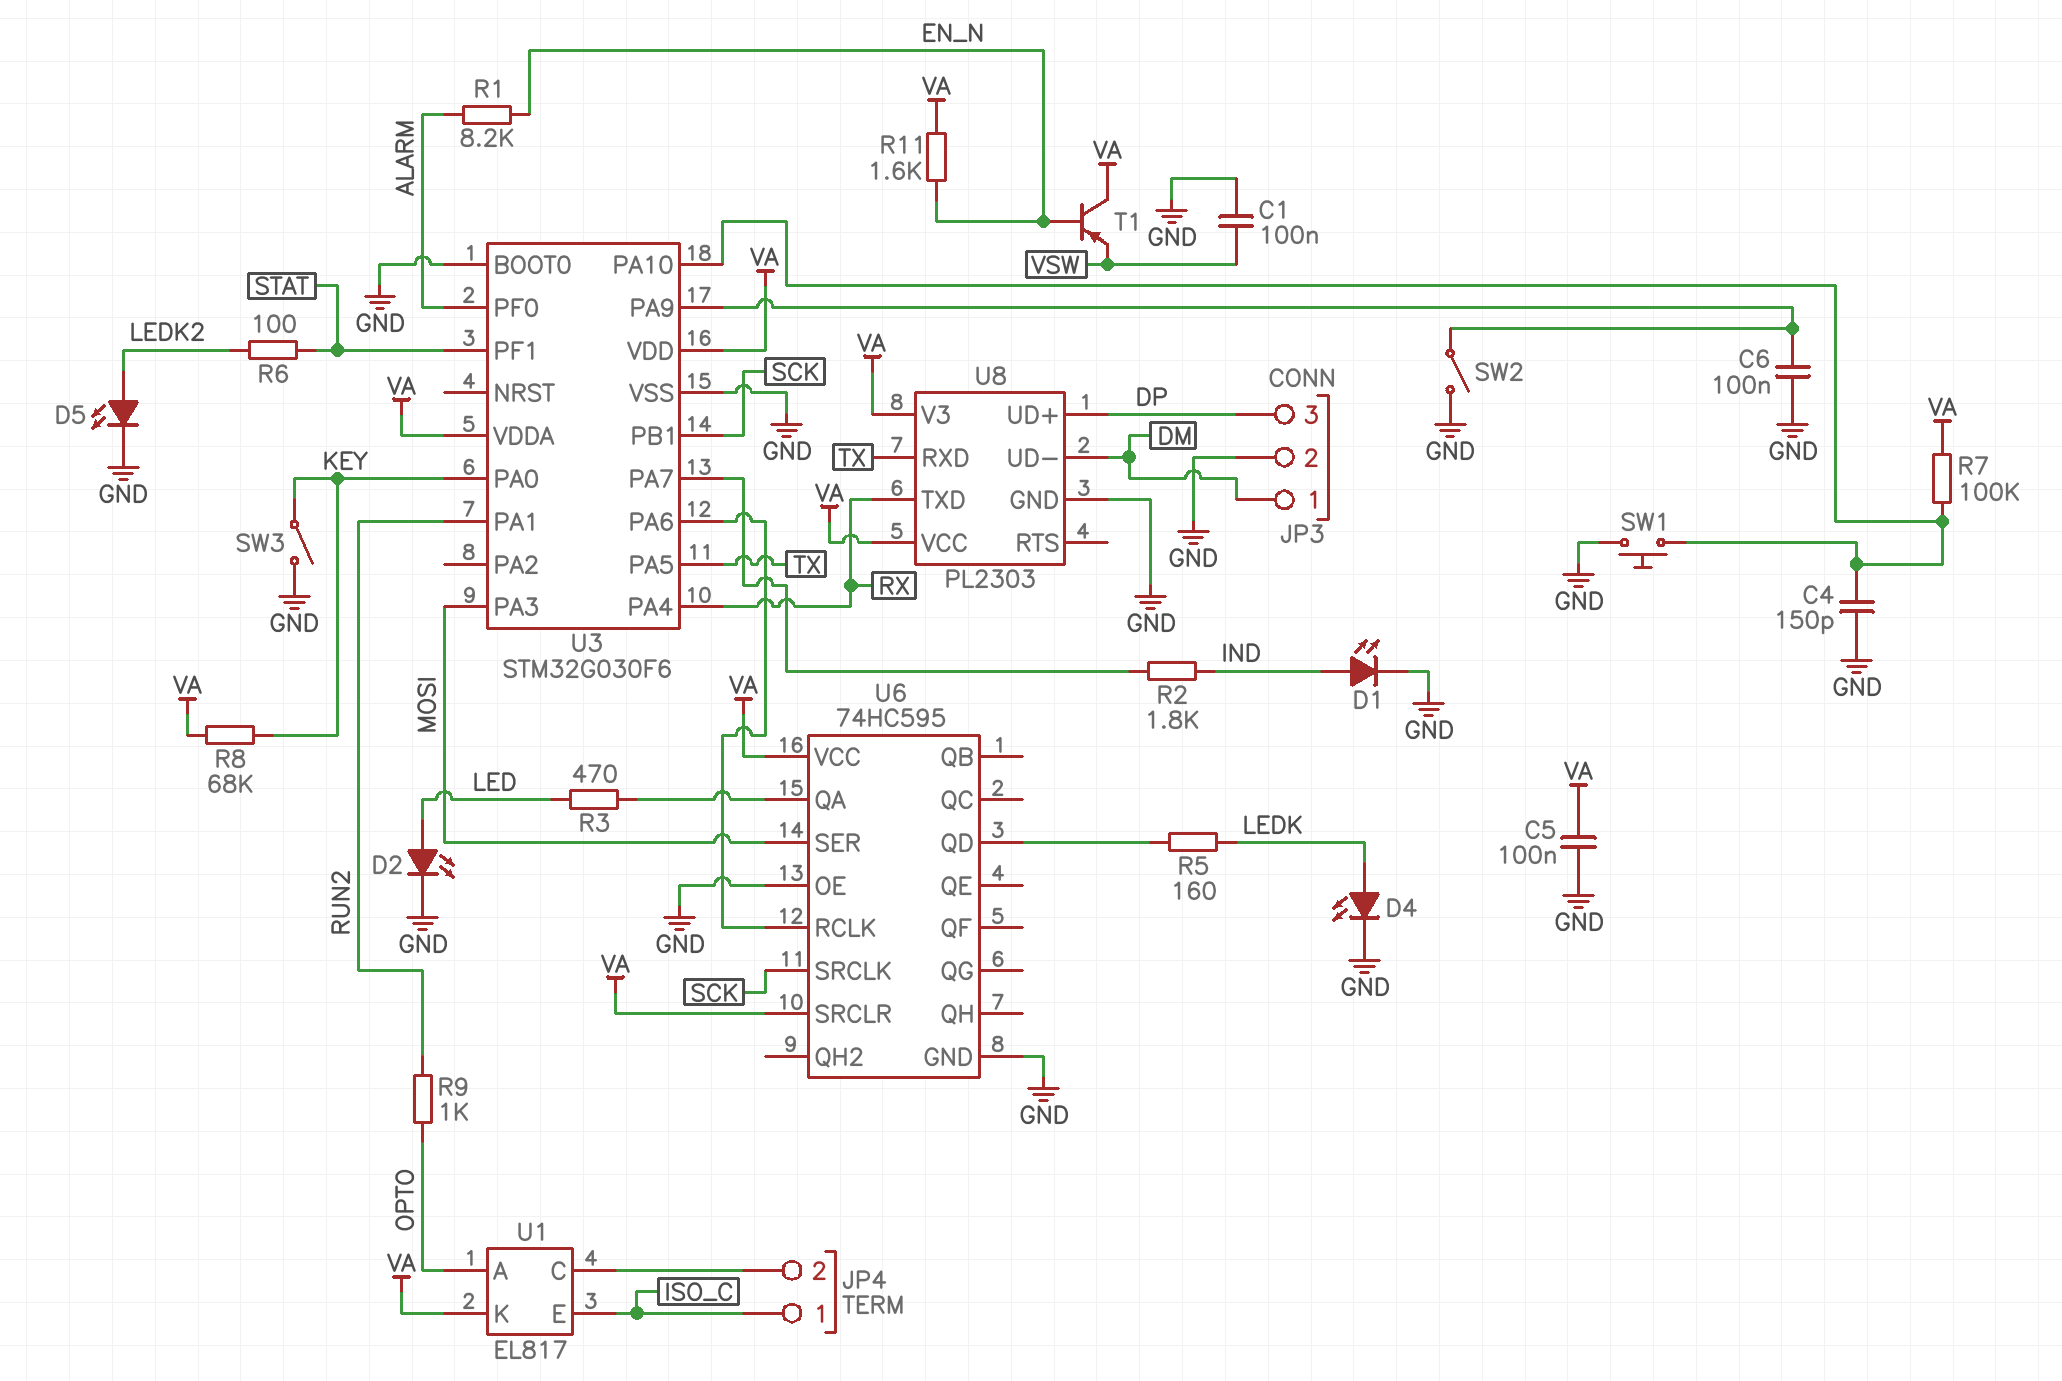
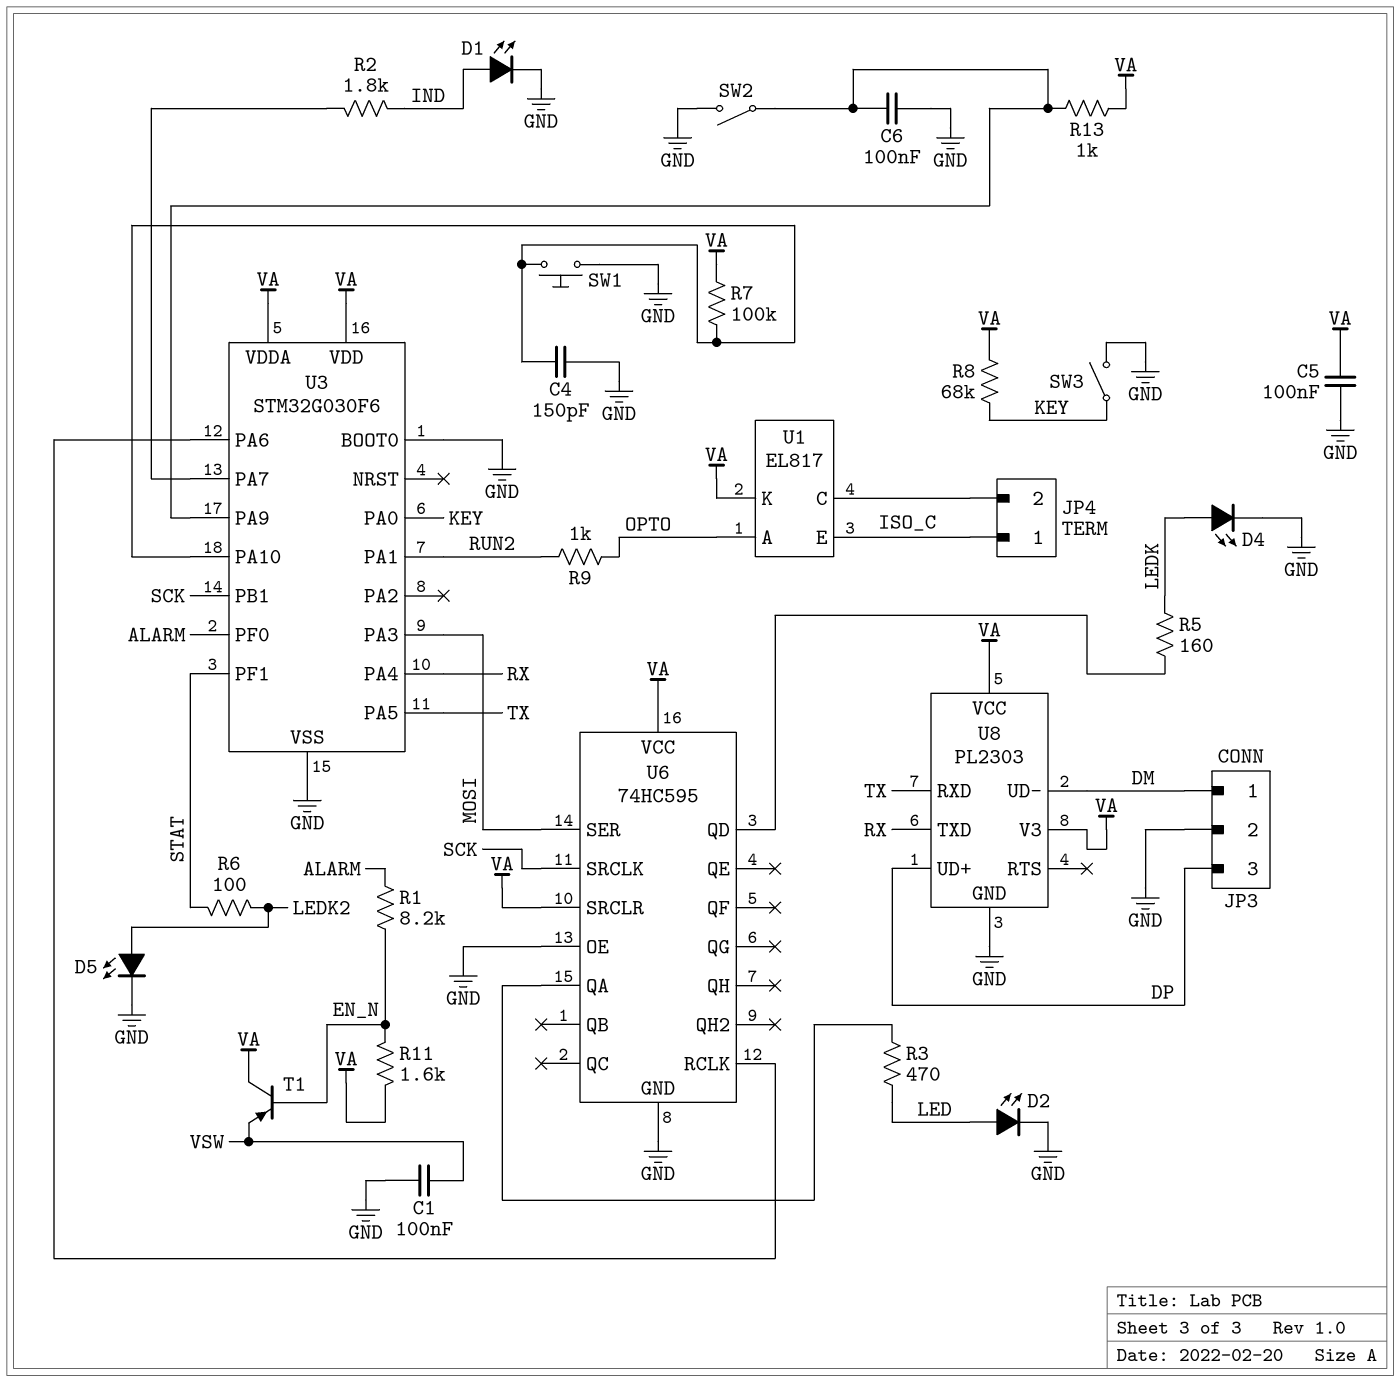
R13: none -> 1k (U3/PA9, VA)

